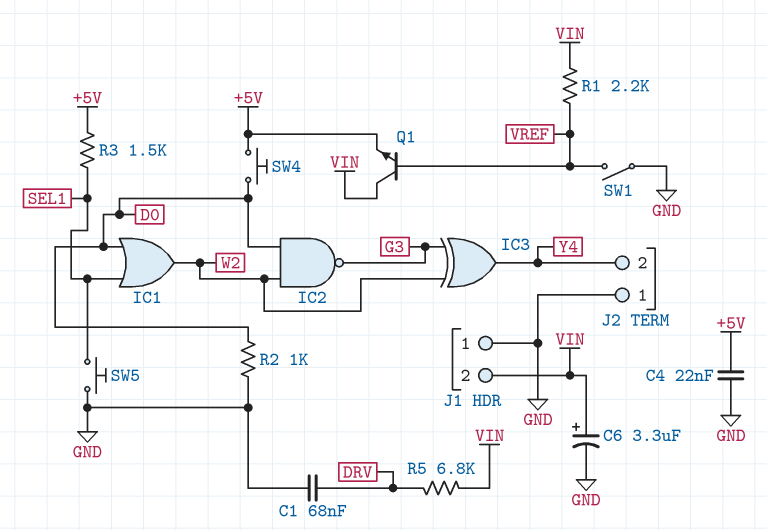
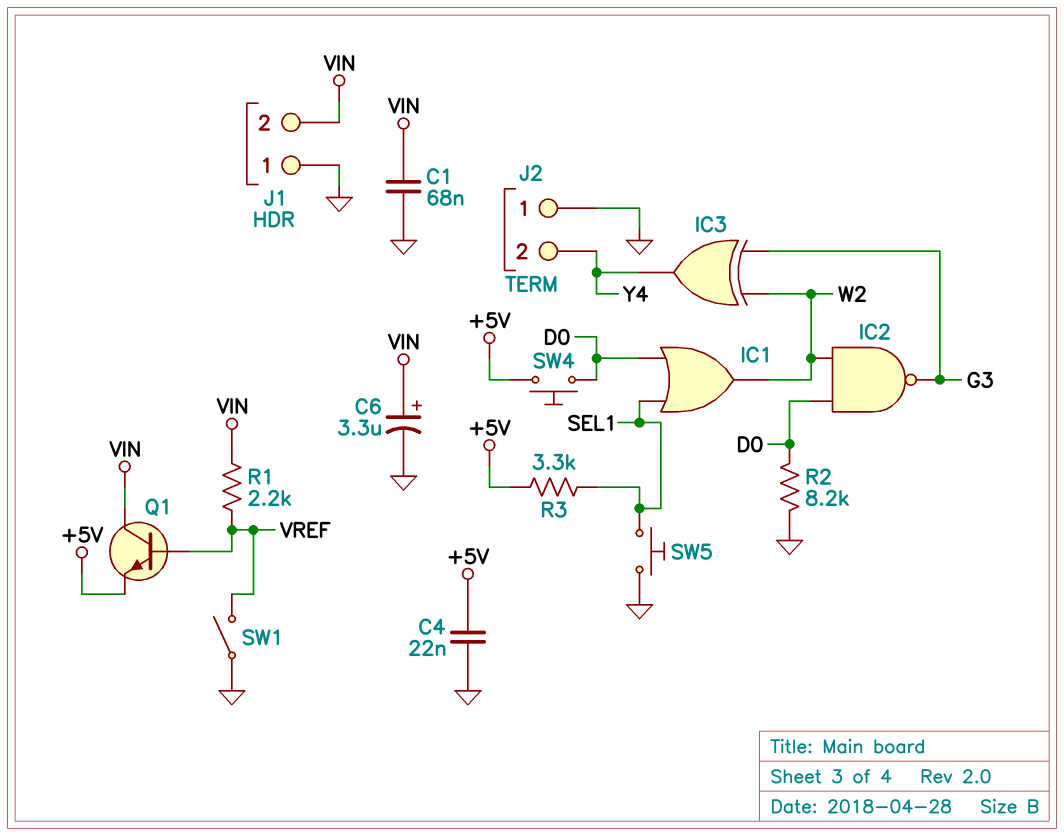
C1: 68nF (DRV, GND) -> 68nF (GND, VIN)
R2: 1k (D0, GND) -> 8.2k (D0, GND)
R3: 1.5k (+5V, SEL1) -> 3.3k (+5V, SEL1)
R5: 6.8k (DRV, VIN) -> none

